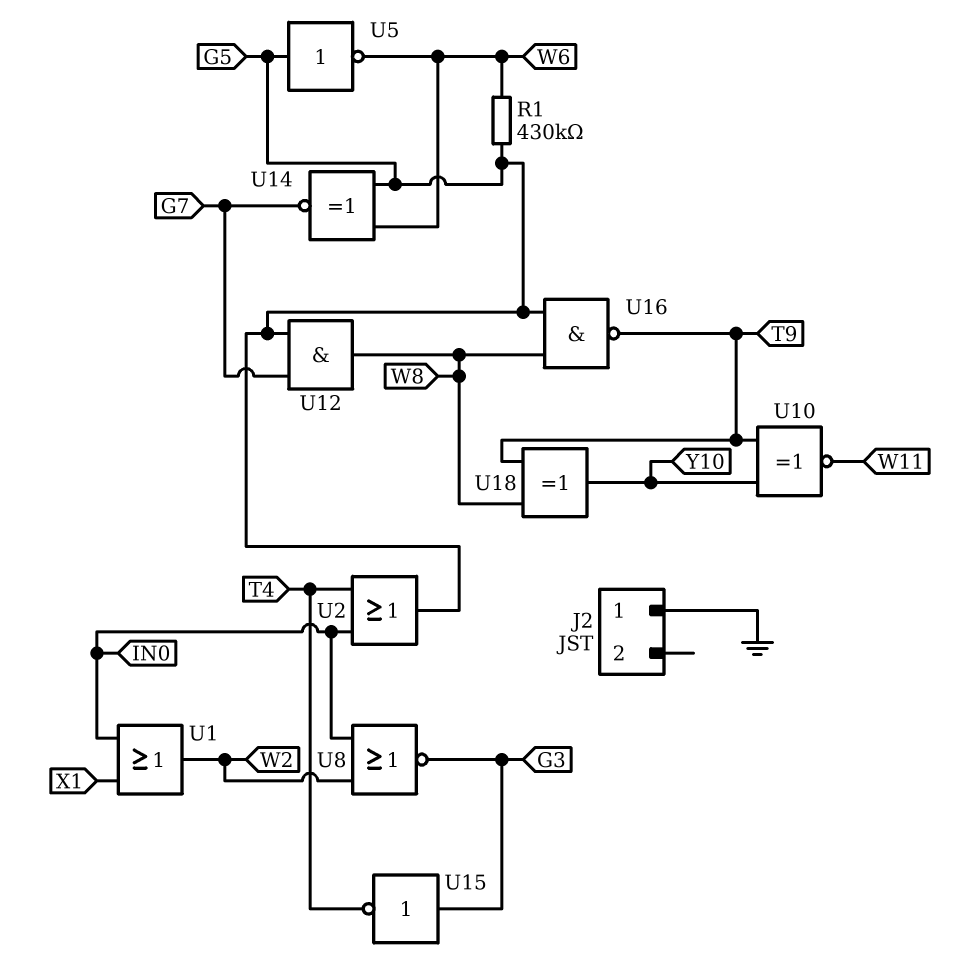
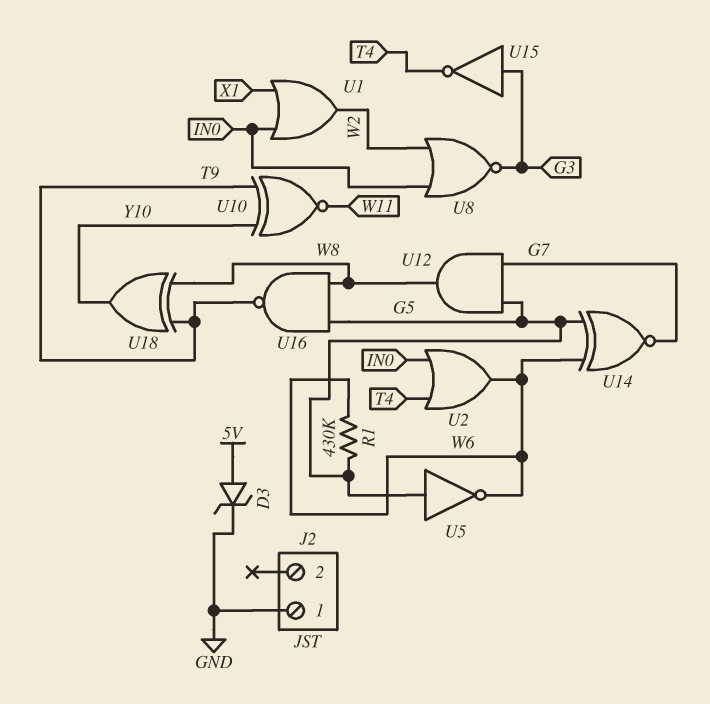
D3: none -> zener (A 5V, K GND)
U2: OR (in IN0, in T4, out G5) -> OR (in IN0, in T4, out W6)

